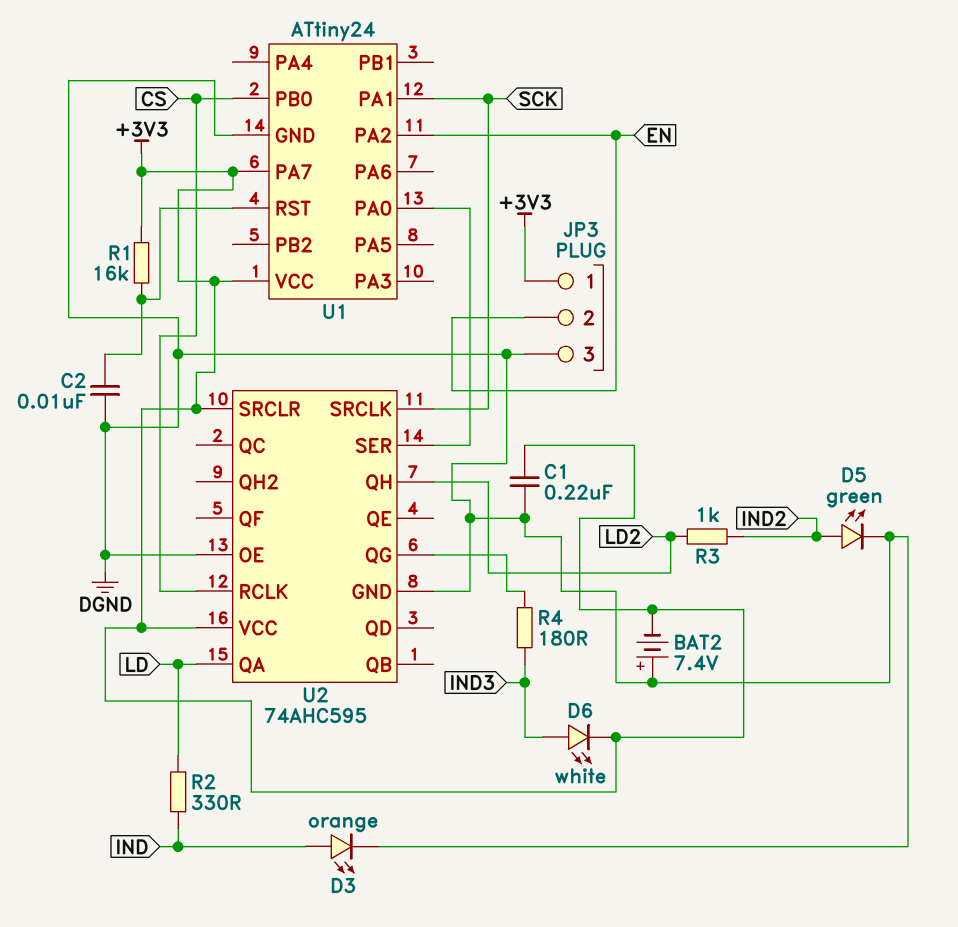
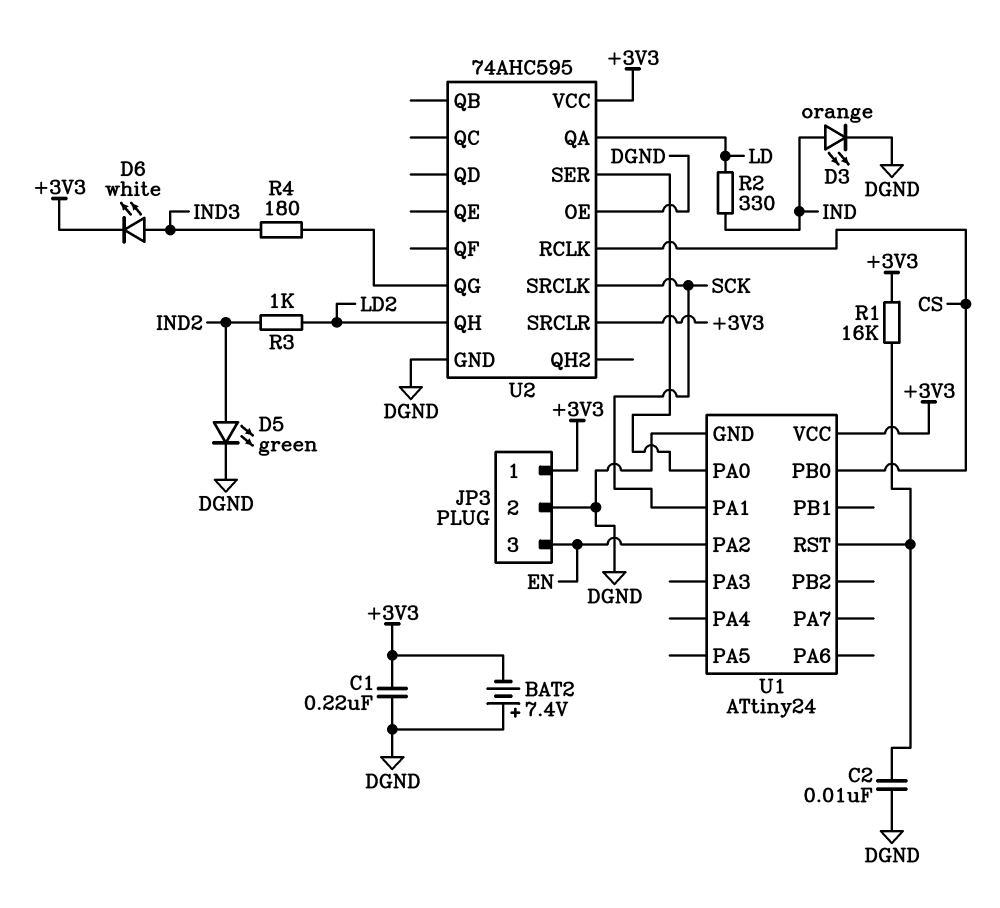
JP3 pin 2: EN -> DGND
JP3 pin 3: DGND -> EN
U1 pin PA7: +3V3 -> none

